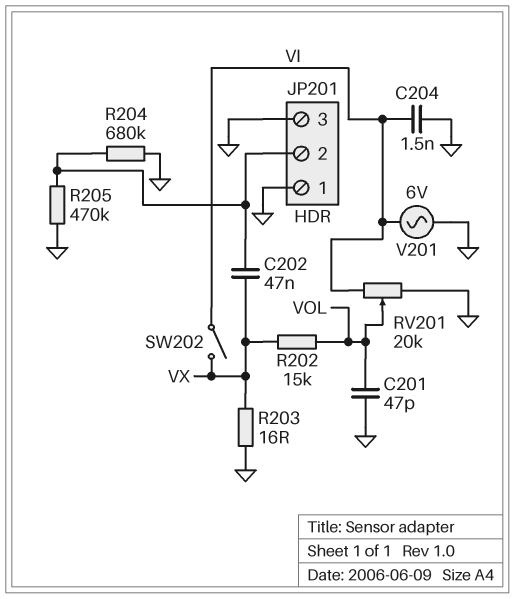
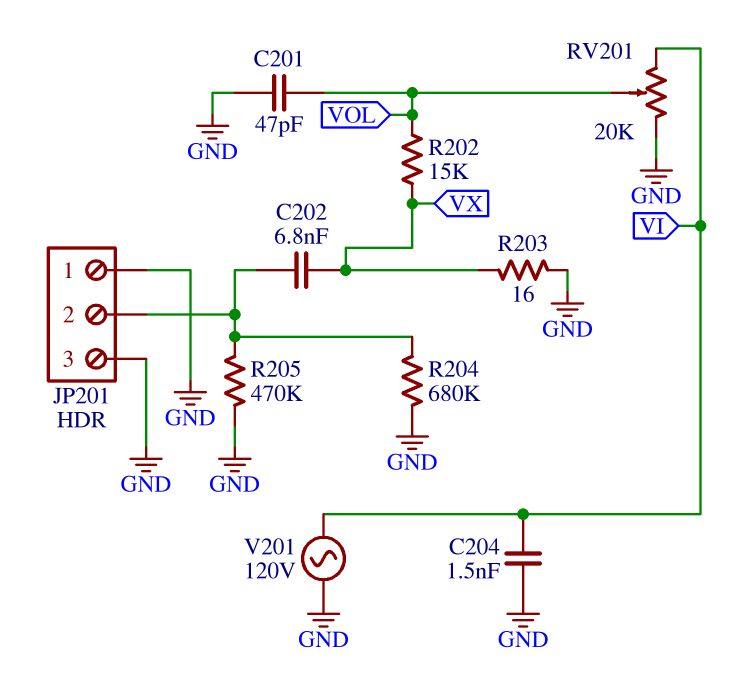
C202: 47nF (JP201/2, VX) -> 6.8nF (JP201/2, VX)
SW202: switch (VI, VX) -> none
V201: AC 6V (GND, VI) -> AC 120V (GND, VI)

